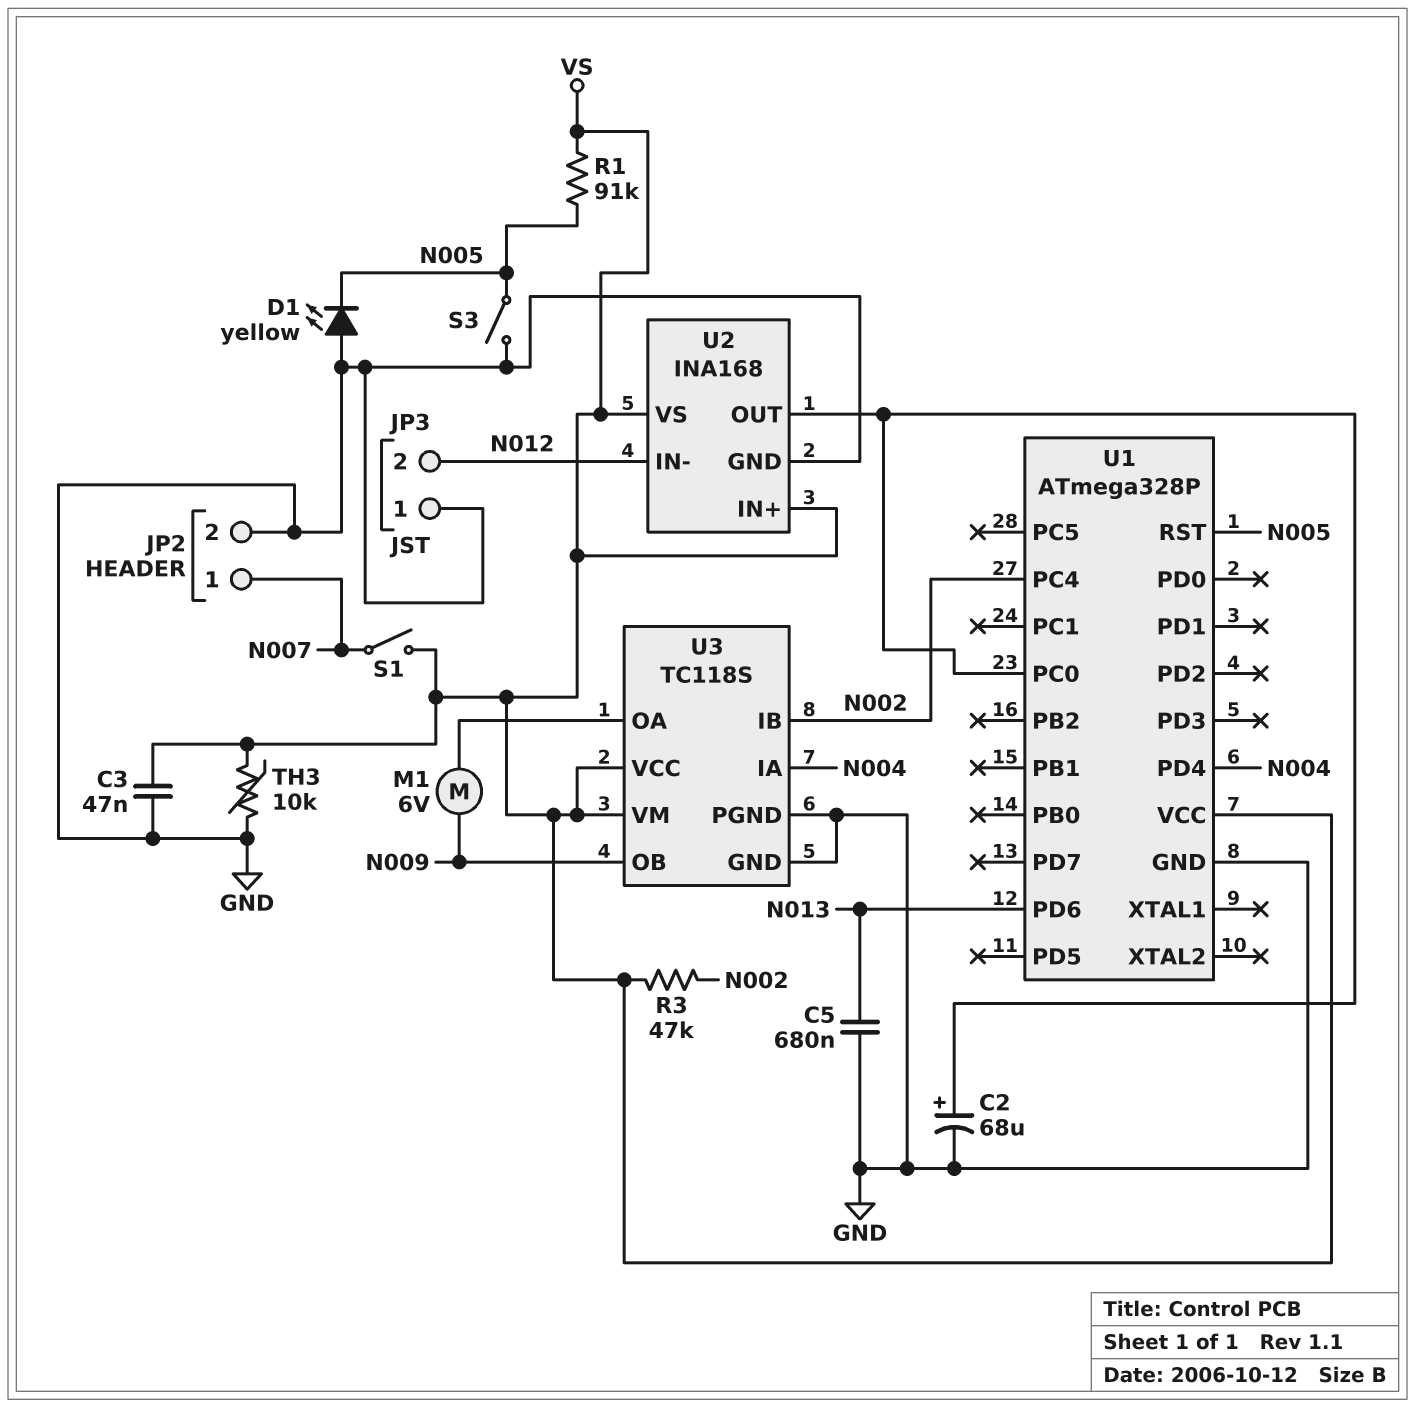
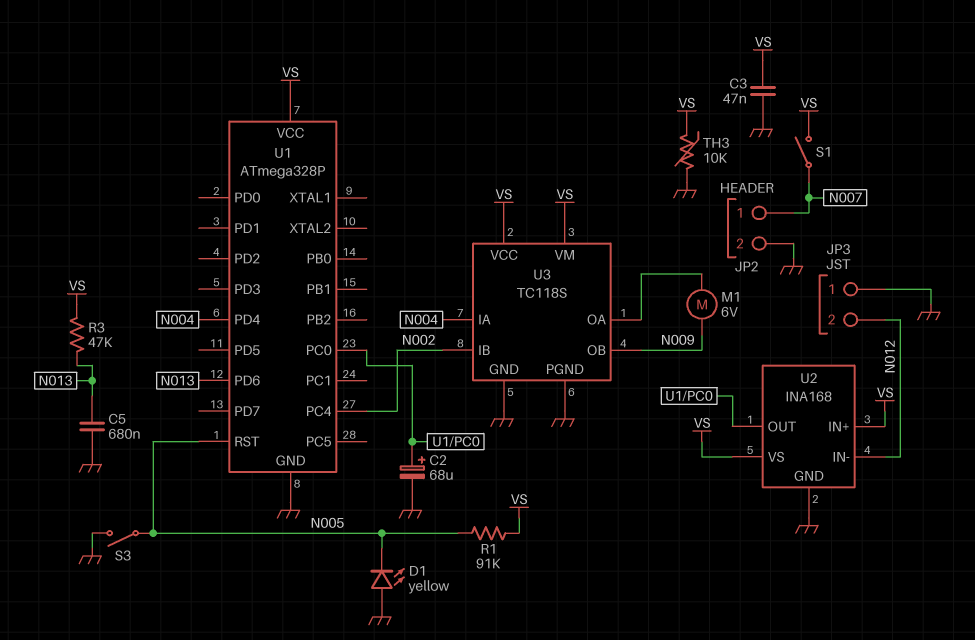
R3: 47k (N002, VS) -> 47k (N013, VS)

